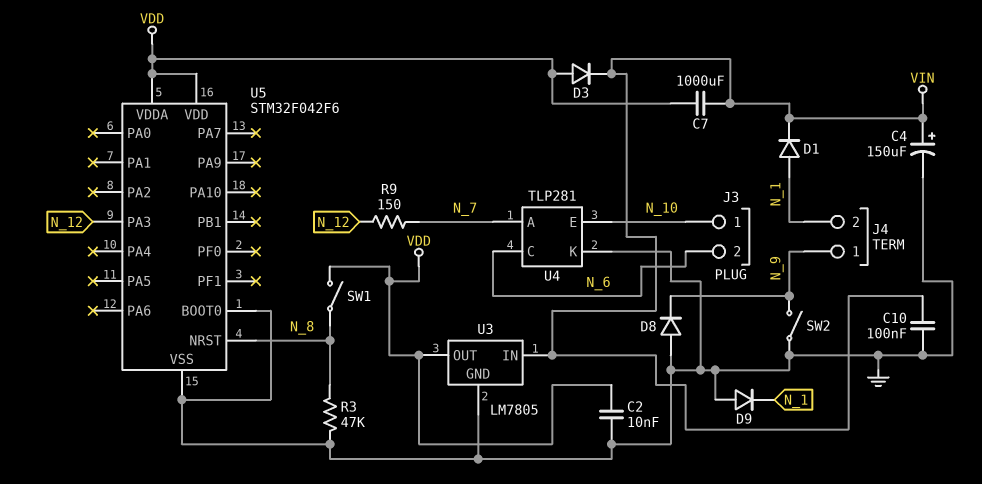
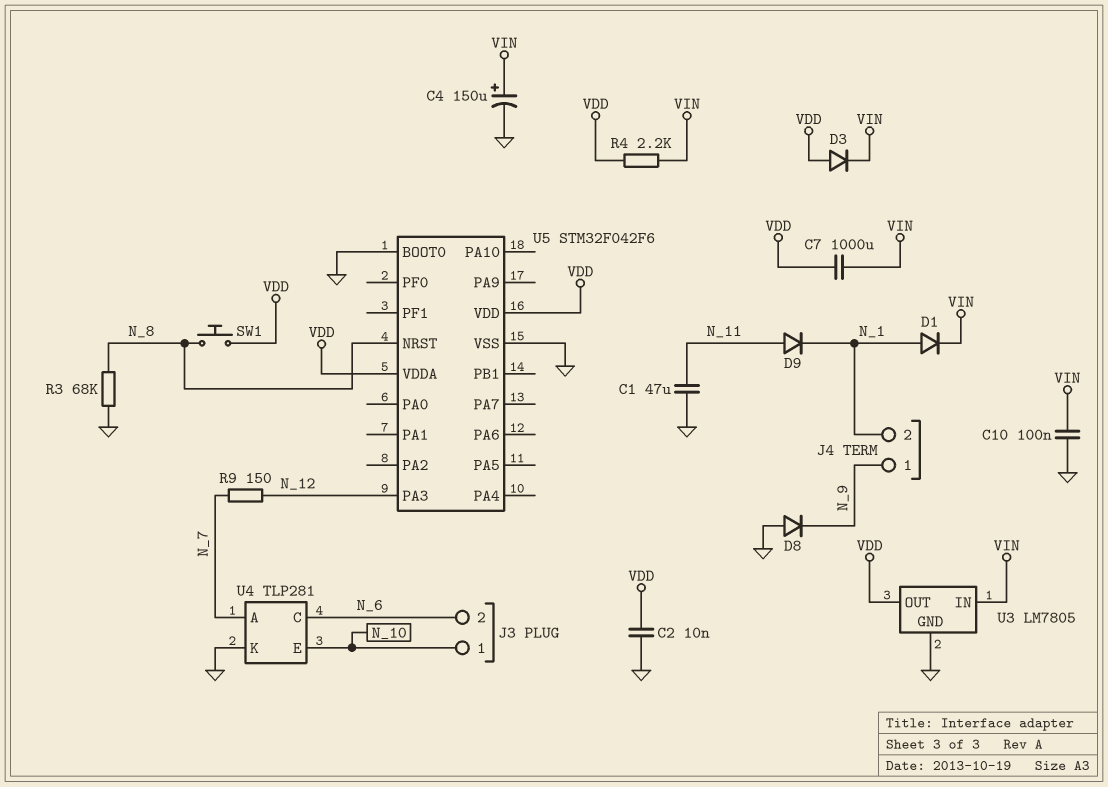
C1: none -> 47uF (GND, N_11)
D9: diode (A GND, K N_1) -> diode (A N_11, K N_1)
R3: 47k (GND, N_8) -> 68k (GND, N_8)
R4: none -> 2.2k (VDD, VIN)
SW1: switch (N_8, VDD) -> button (N_8, VDD)
SW2: switch (GND, N_9) -> none

